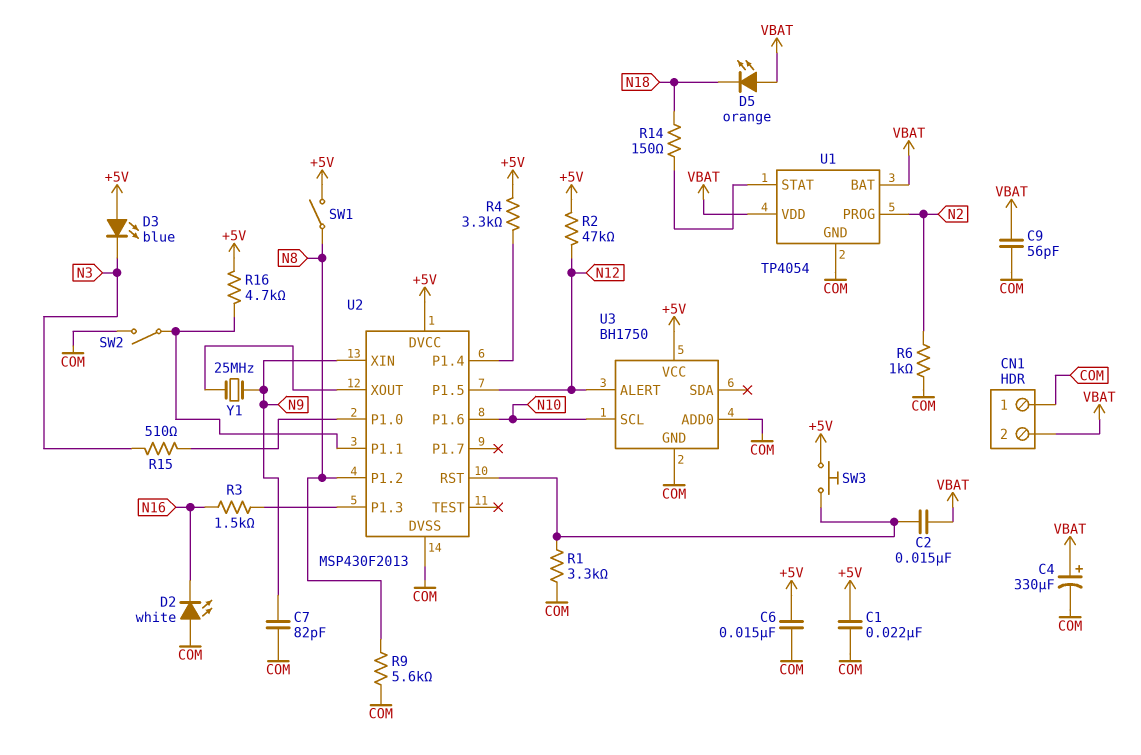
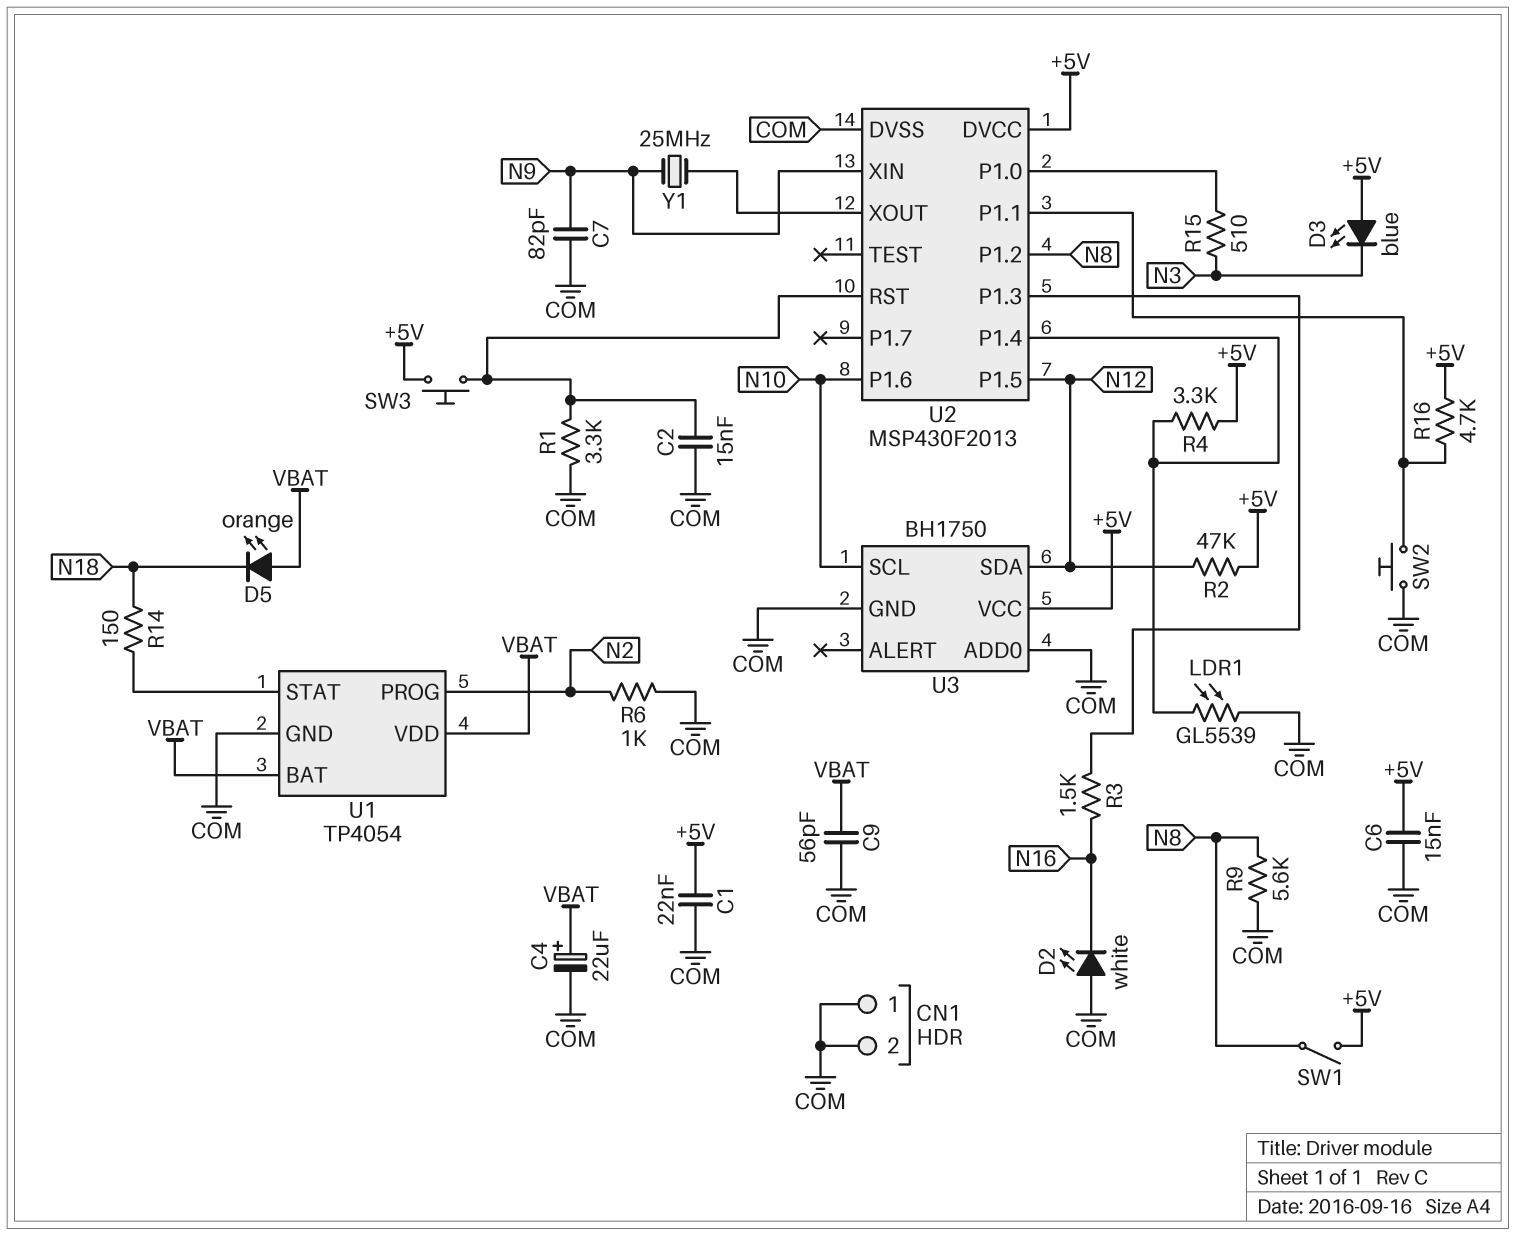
C2: 15nF (U2/RST, VBAT) -> 15nF (COM, U2/RST)
C4: 330uF (plus VBAT, minus COM) -> 22uF (plus VBAT, minus COM)
CN1 pin 2: VBAT -> COM
LDR1: none -> GL5539 (COM, U2/P1.4)
SW2: switch (COM, U2/P1.1) -> button (COM, U2/P1.1)
U3 pin ALERT: N12 -> none
U3 pin SDA: none -> N12

